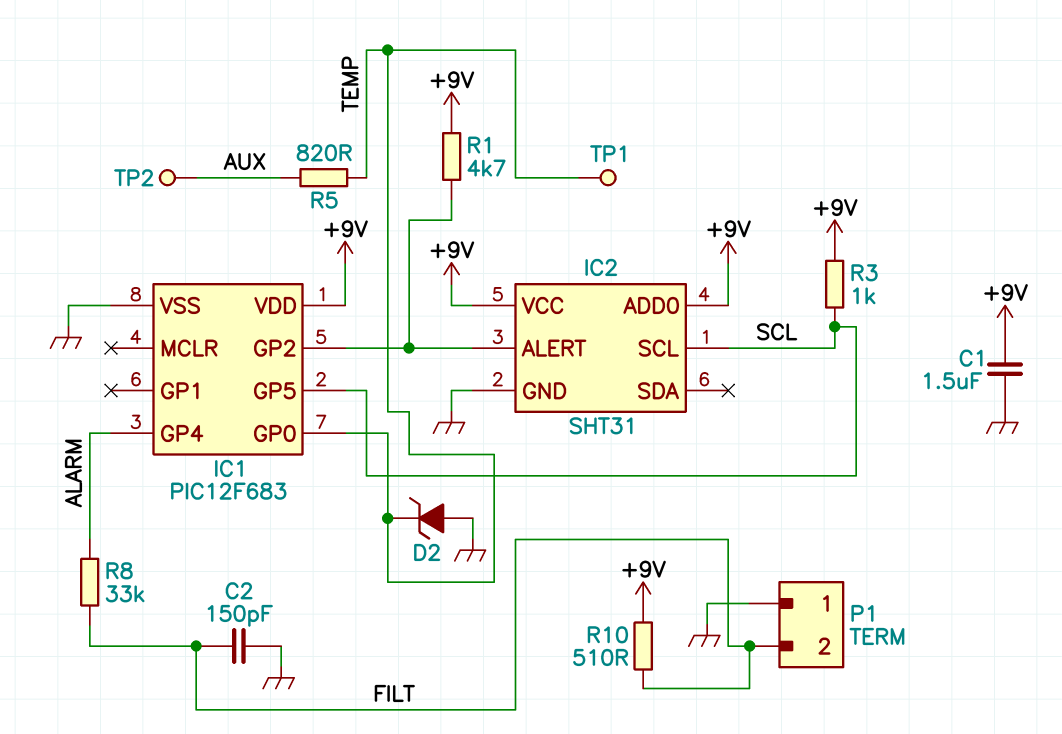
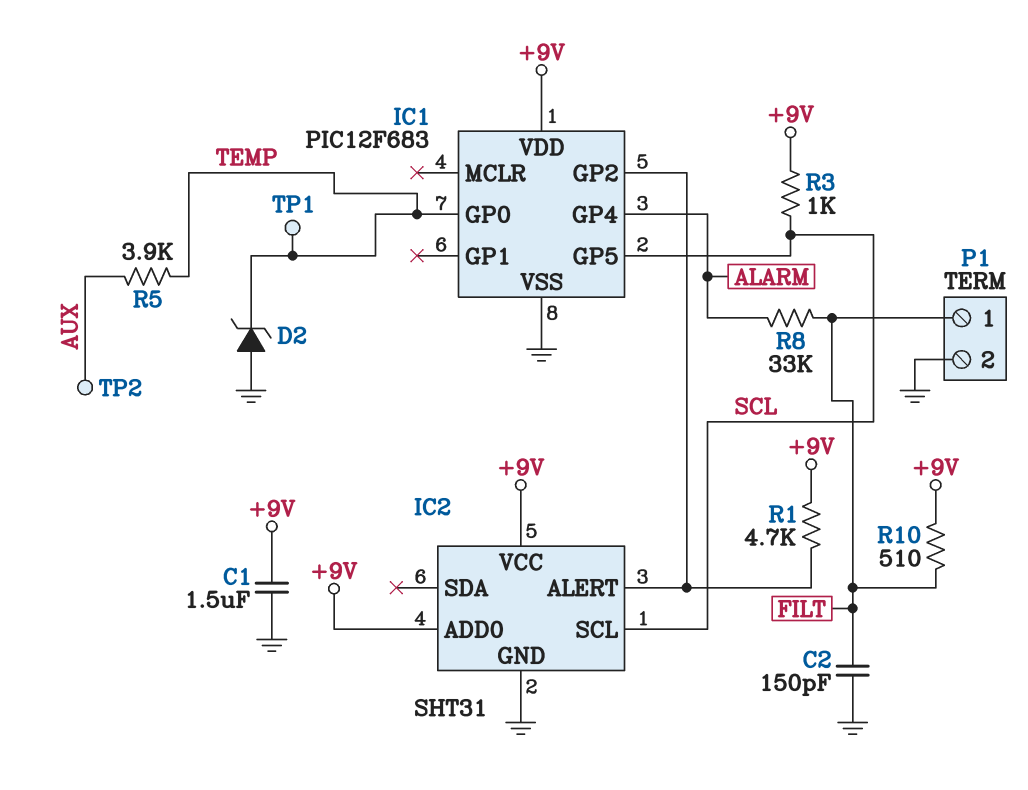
P1 pin 1: GND -> FILT
P1 pin 2: FILT -> GND
R5: 820 (AUX, TEMP) -> 3.9k (AUX, TEMP)

